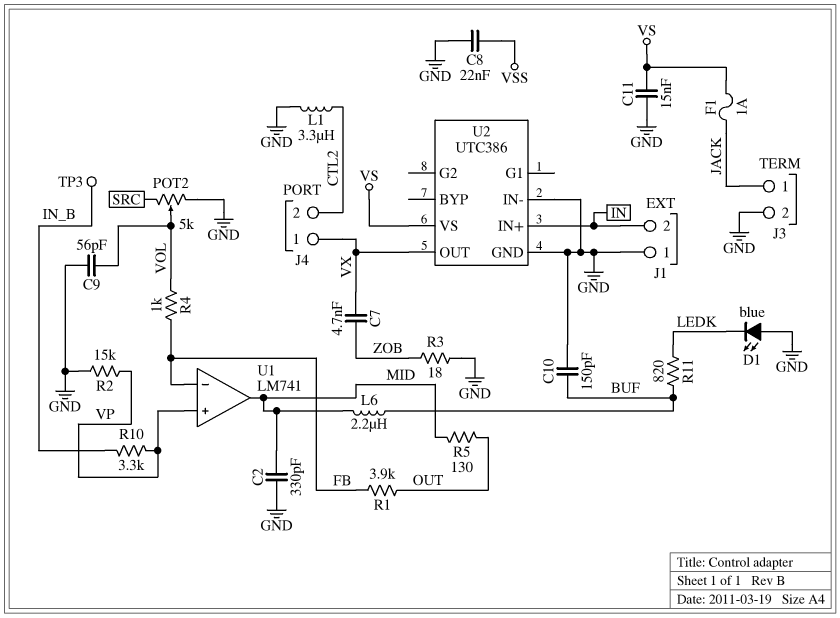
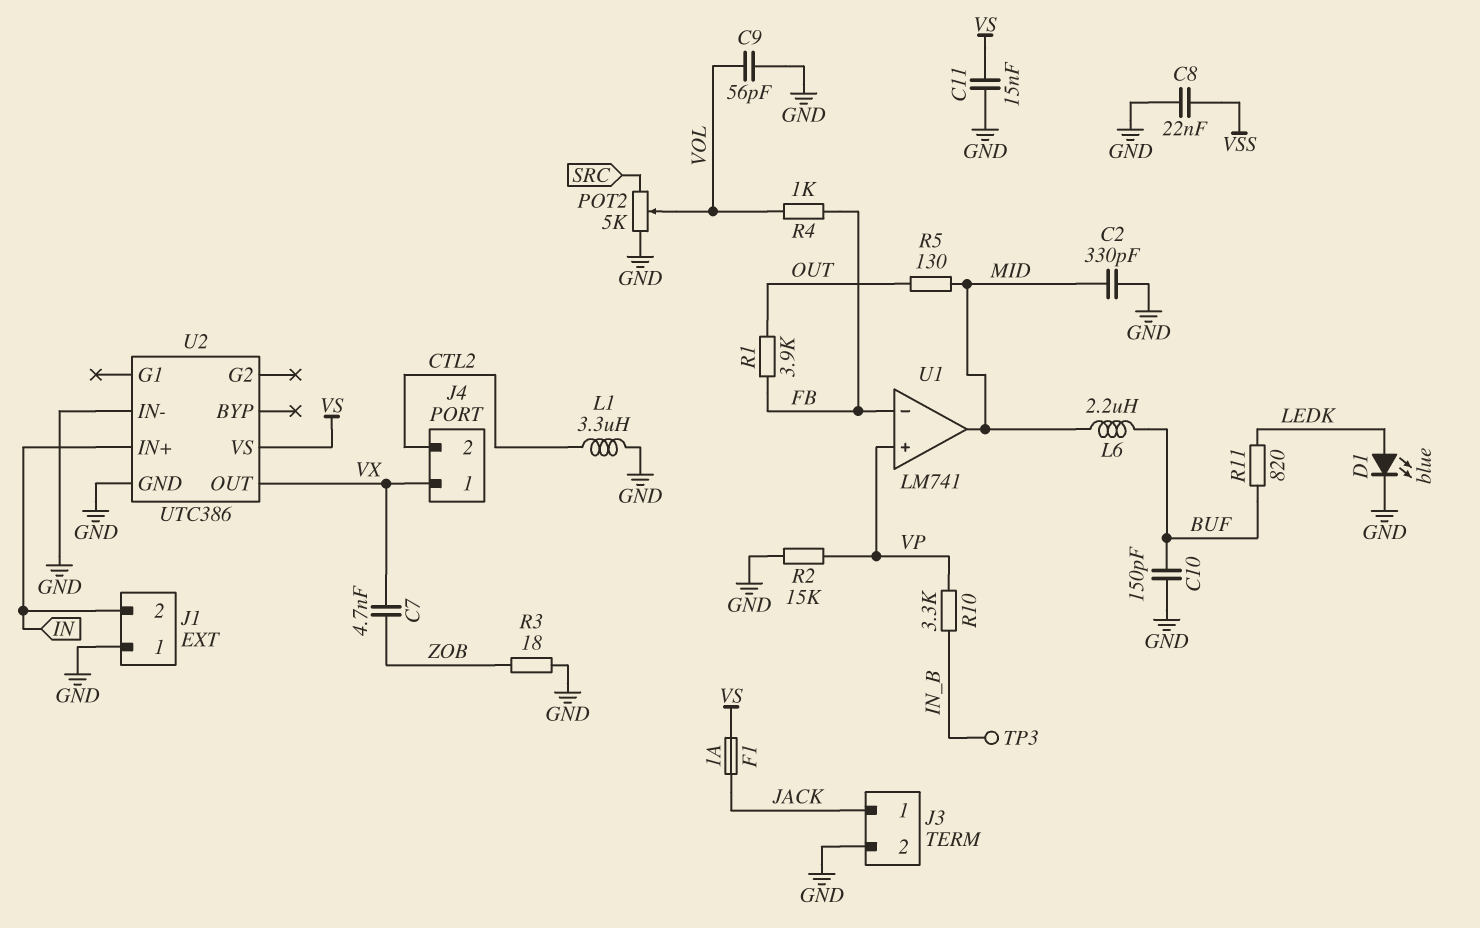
D1: LED blue (A GND, K LEDK) -> LED blue (A LEDK, K GND)

